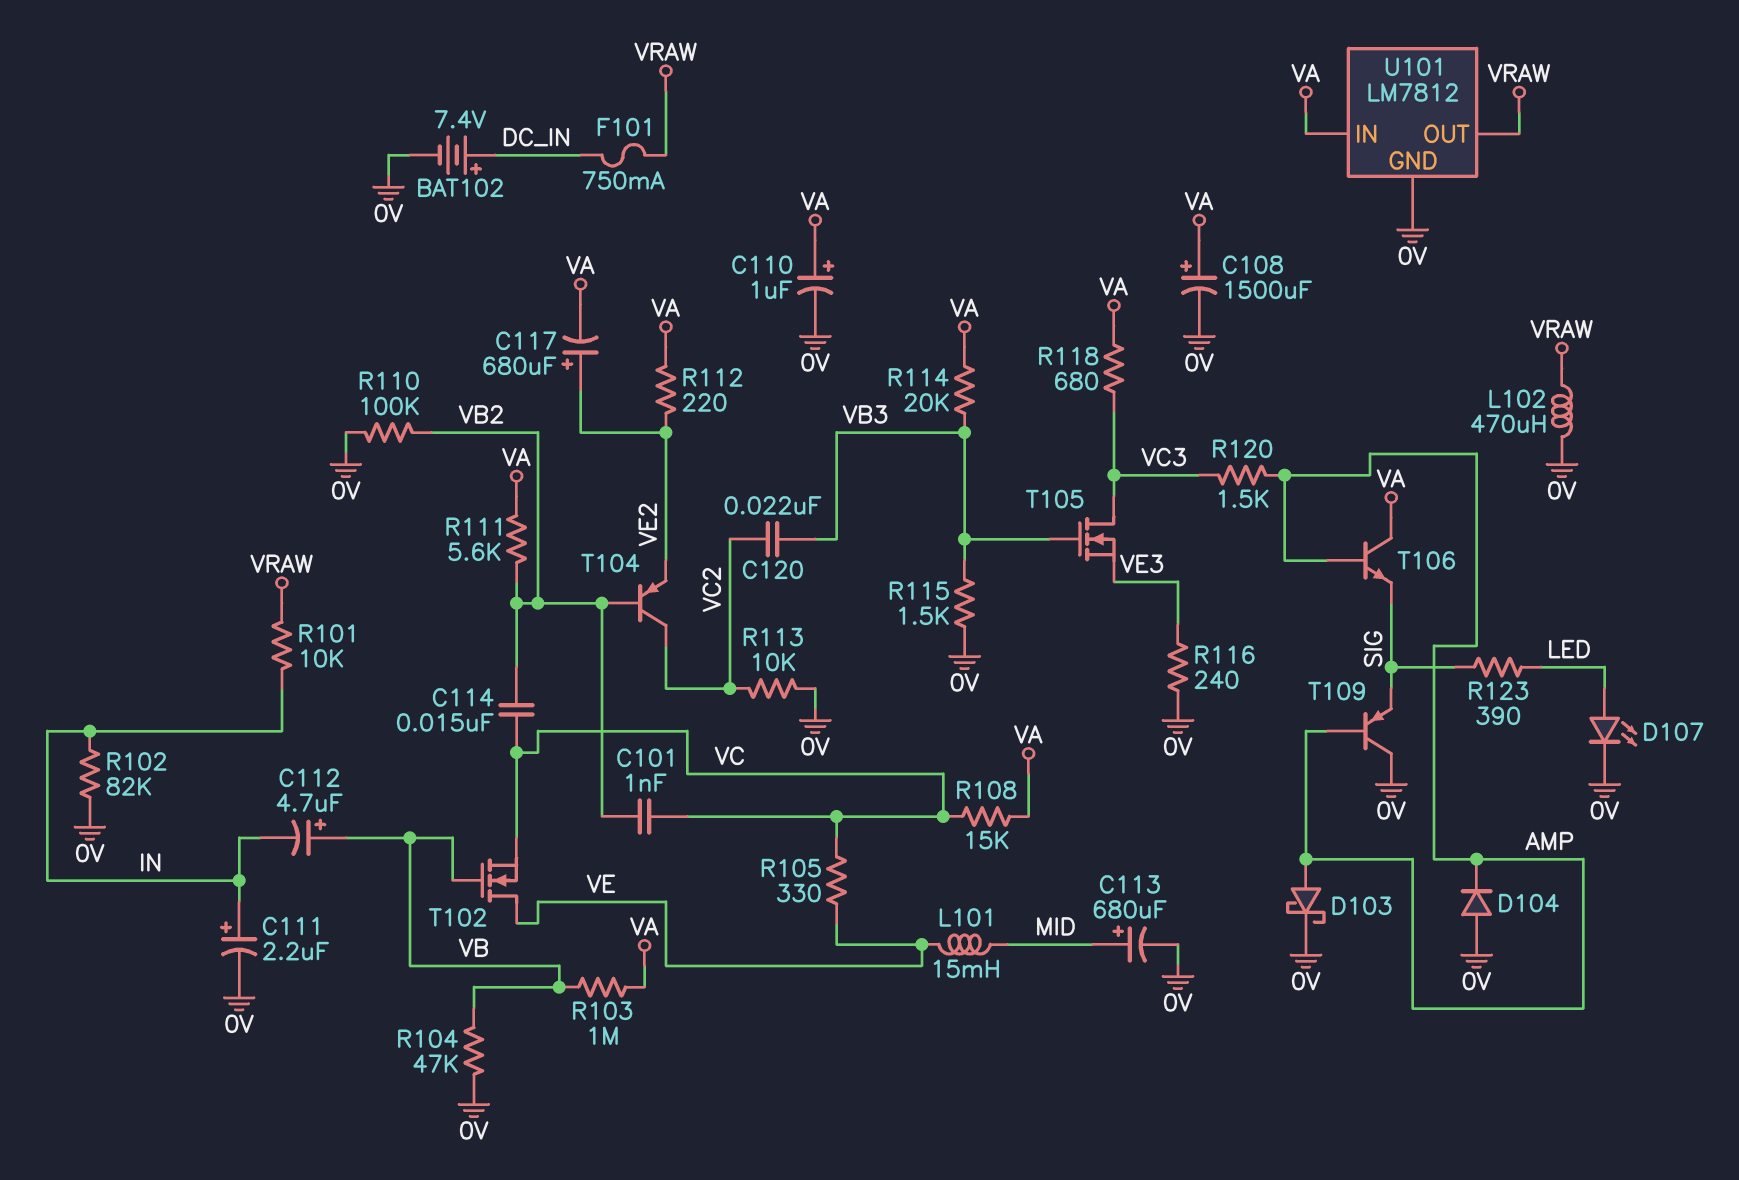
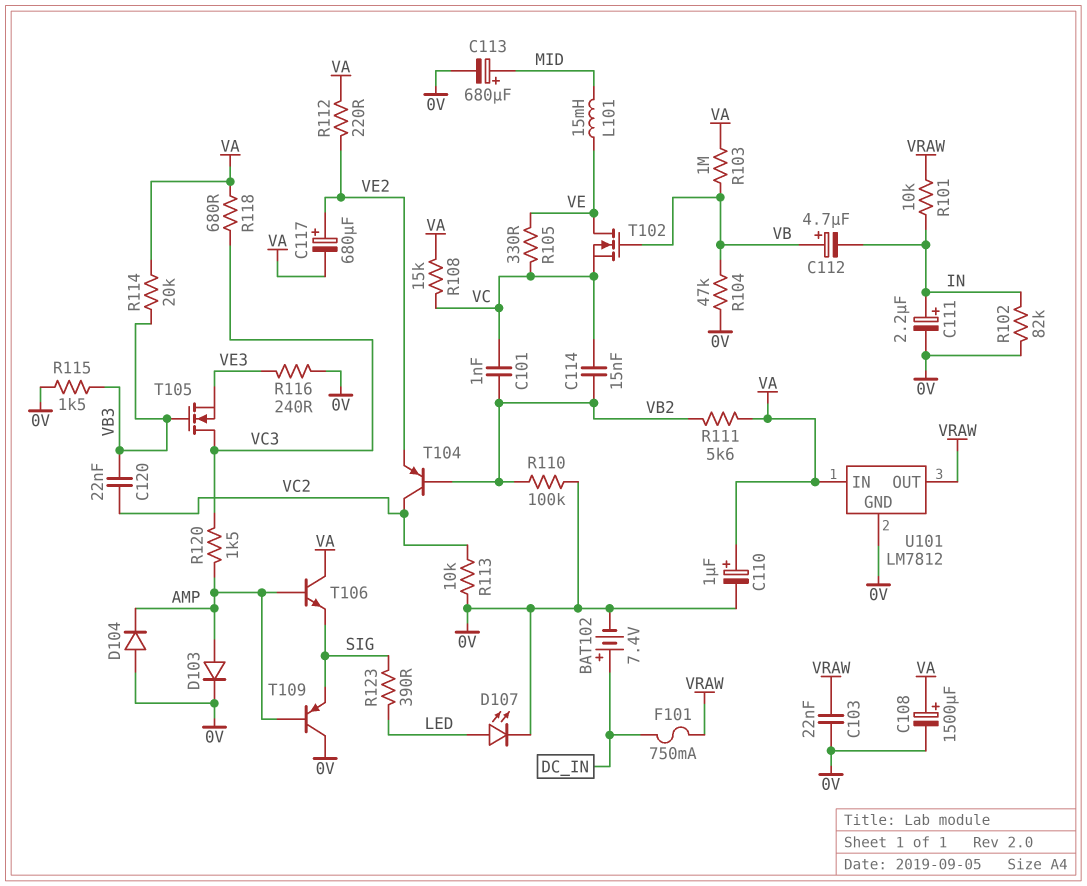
C103: none -> 22nF (0V, VRAW)
D103: schottky (A AMP, K 0V) -> diode (A AMP, K 0V)
L102: 470uH (0V, VRAW) -> none

